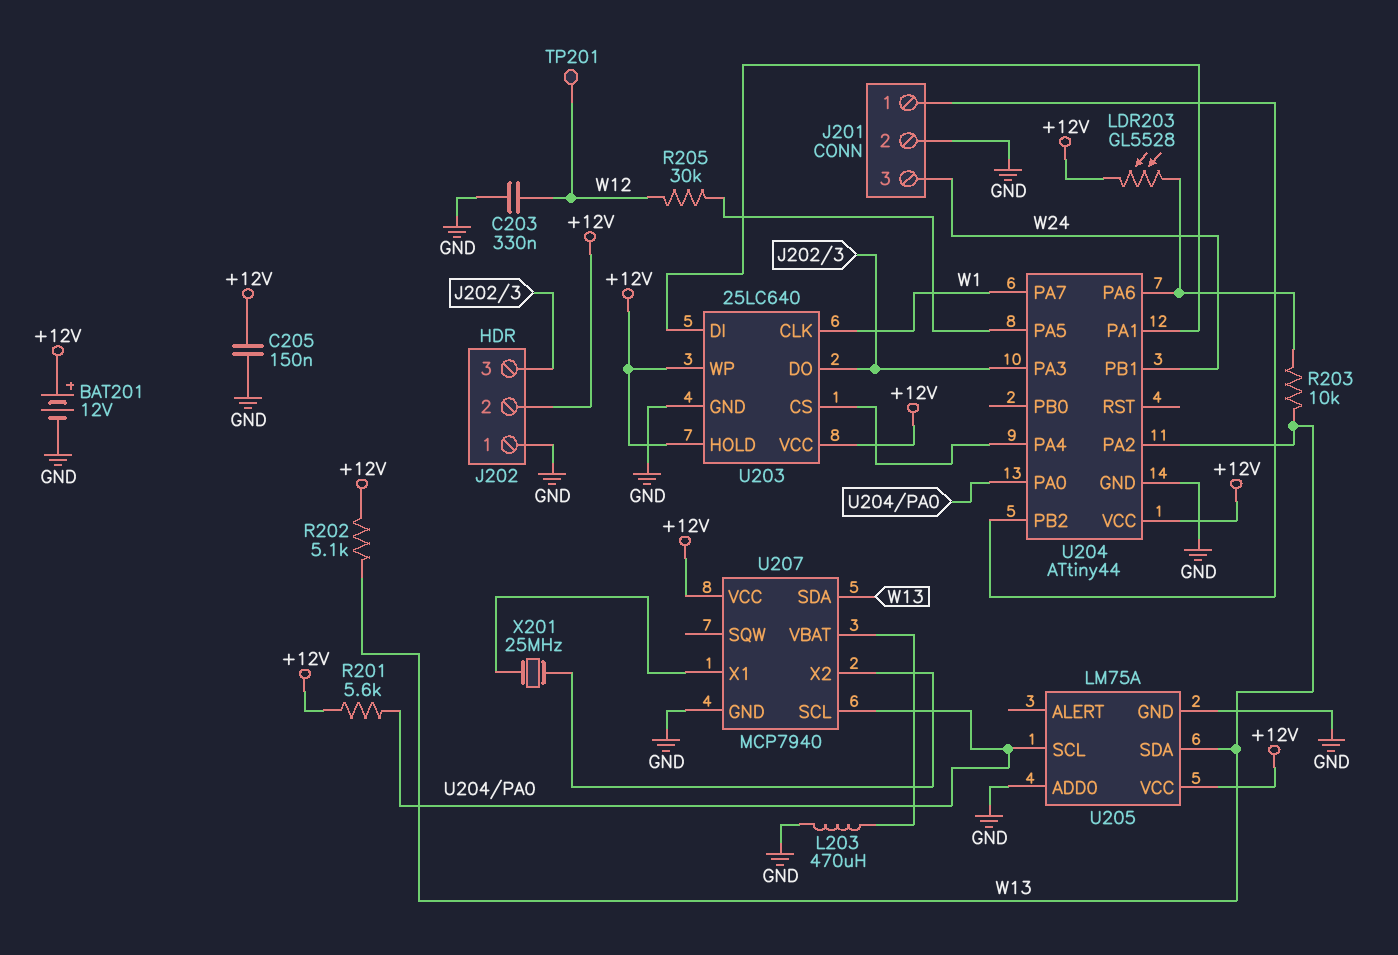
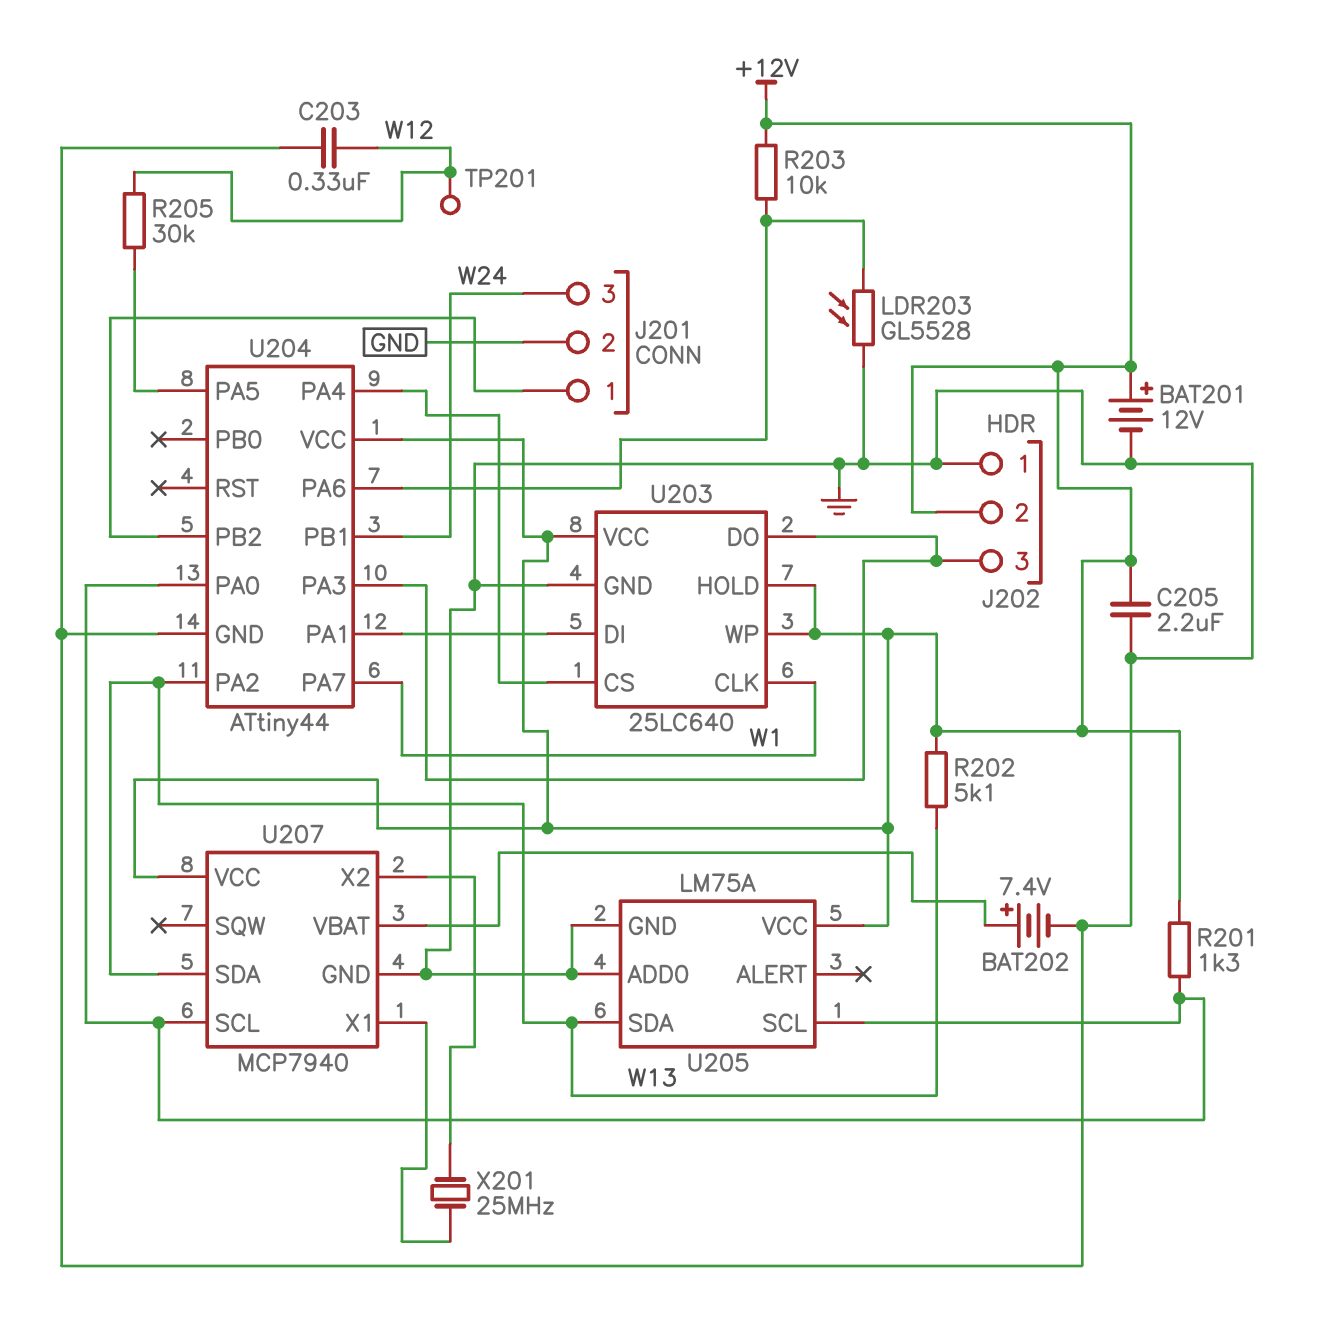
BAT202: none -> 7.4V (plus U207/VBAT, minus GND)
C205: 150nF (+12V, GND) -> 2.2uF (+12V, GND)
L203: 470uH (GND, U207/VBAT) -> none
LDR203: GL5528 (+12V, U204/PA6) -> GL5528 (GND, U204/PA6)
R201: 5.6k (+12V, U204/PA0) -> 1.3k (+12V, U204/PA0)
R203: 10k (U204/PA6, W13) -> 10k (+12V, U204/PA6)

